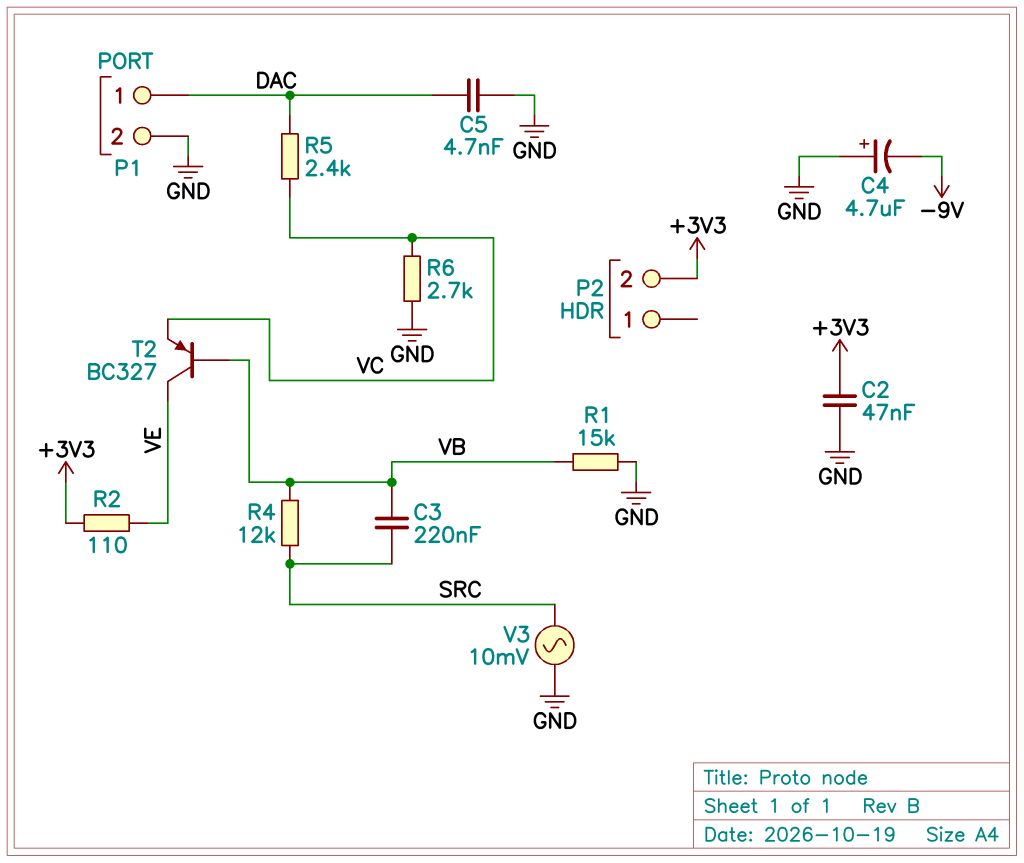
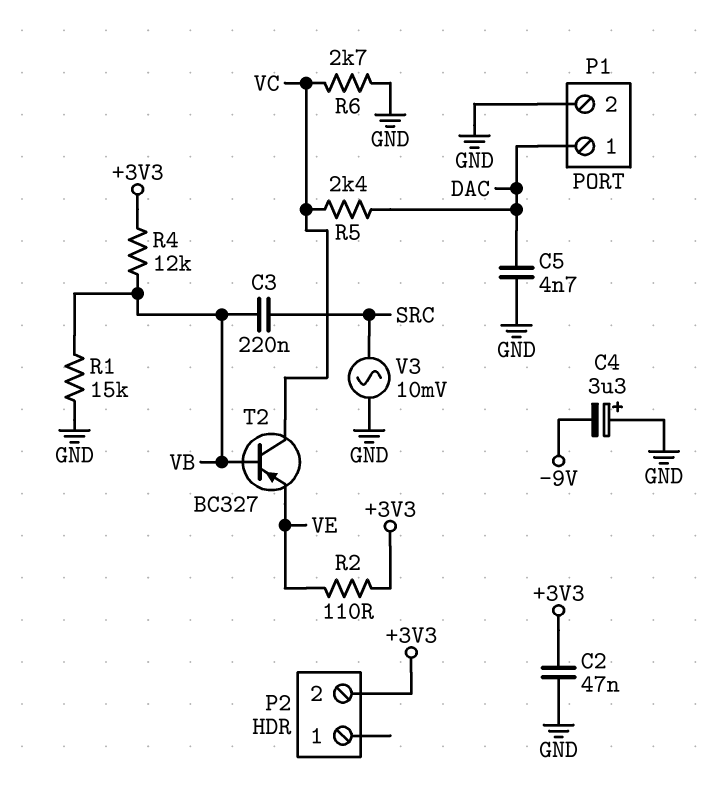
C4: 4.7uF (plus GND, minus -9V) -> 3.3uF (plus GND, minus -9V)
R4: 12k (SRC, VB) -> 12k (+3V3, VB)
T2: PNP BC327 (B VB, C VE, E VC) -> PNP BC327 (B VB, C VC, E VE)

